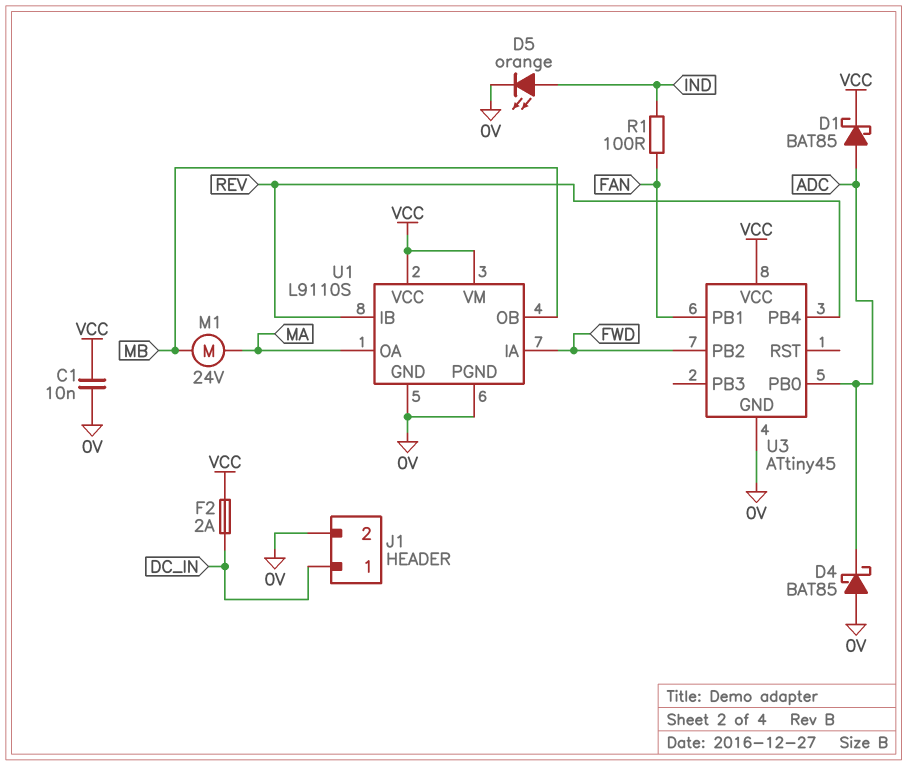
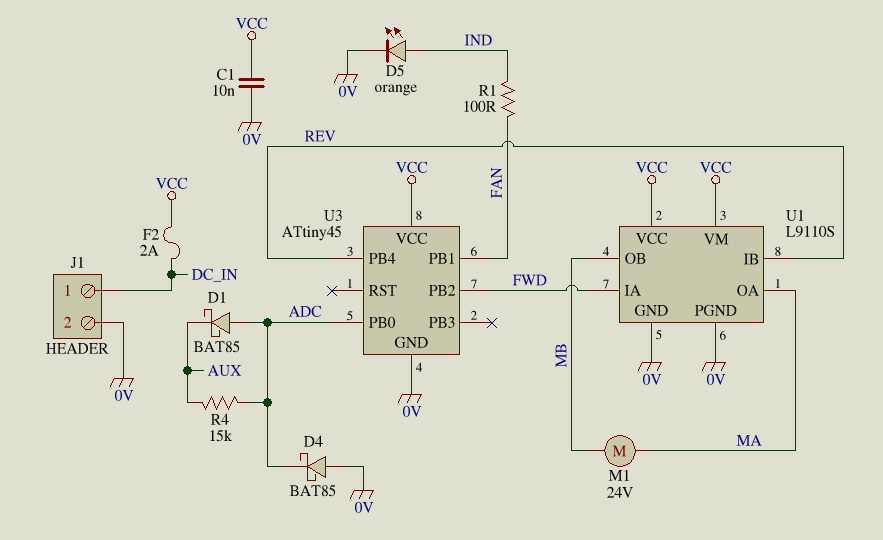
D1: schottky BAT85 (A ADC, K VCC) -> schottky BAT85 (A ADC, K AUX)
R4: none -> 15k (ADC, AUX)

